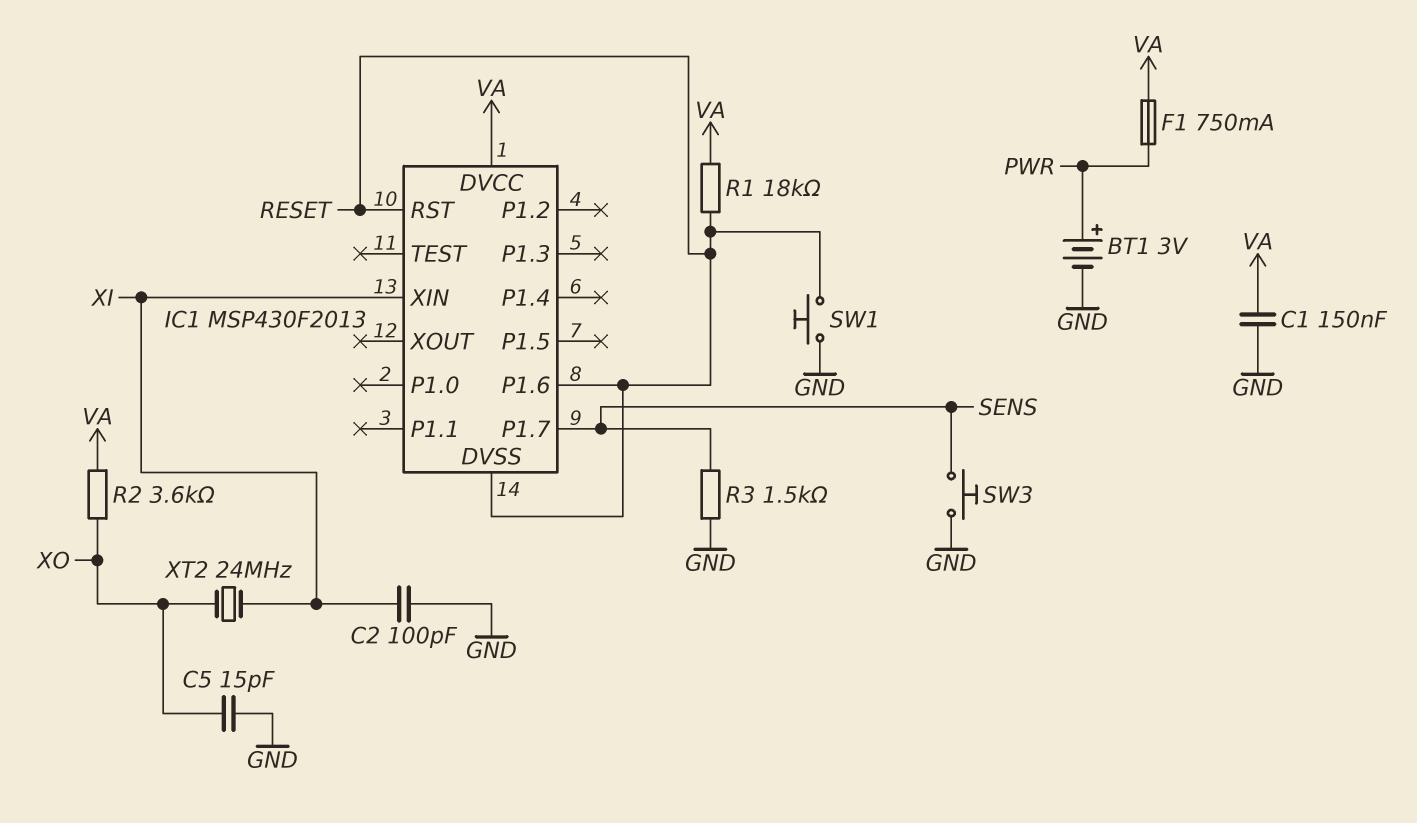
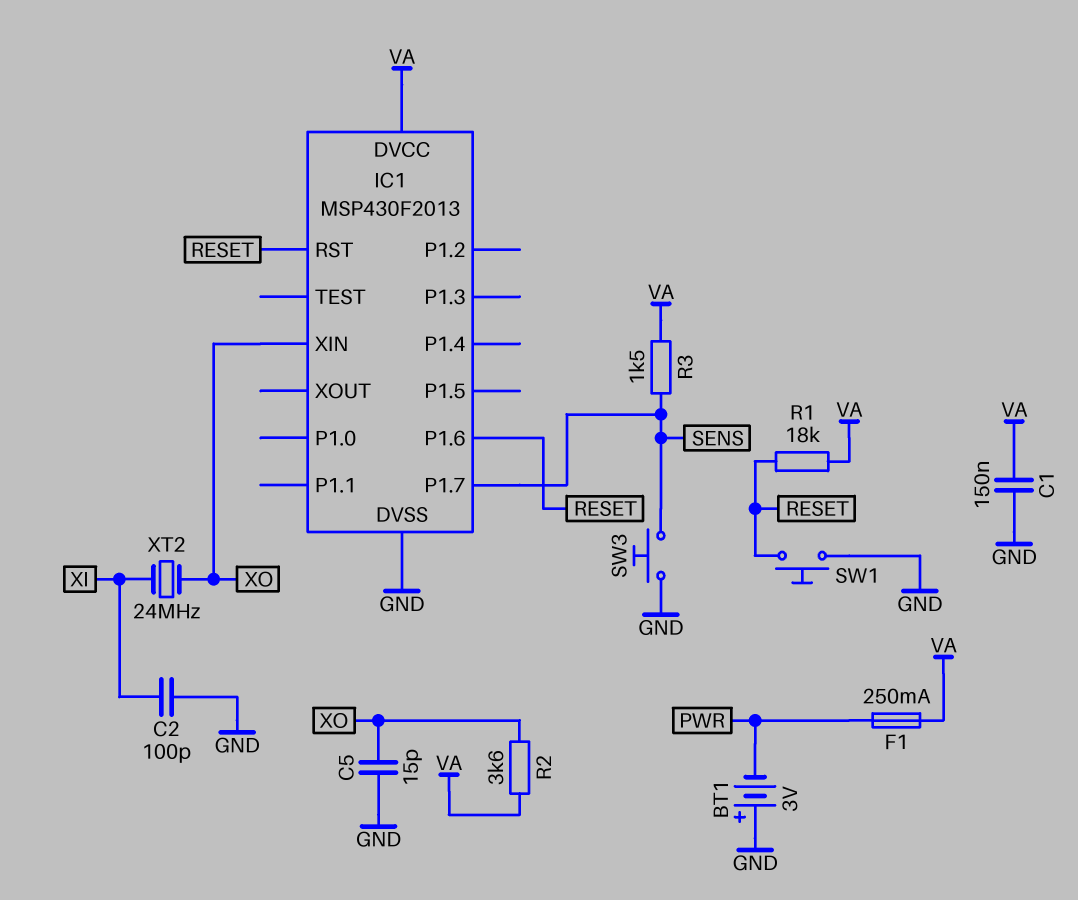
BT1: 3V (plus PWR, minus GND) -> 3V (plus GND, minus PWR)
F1: 750mA (PWR, VA) -> 250mA (PWR, VA)
IC1 pin DVSS: RESET -> GND
IC1 pin XIN: XI -> XO
R3: 1.5k (GND, SENS) -> 1.5k (SENS, VA)

